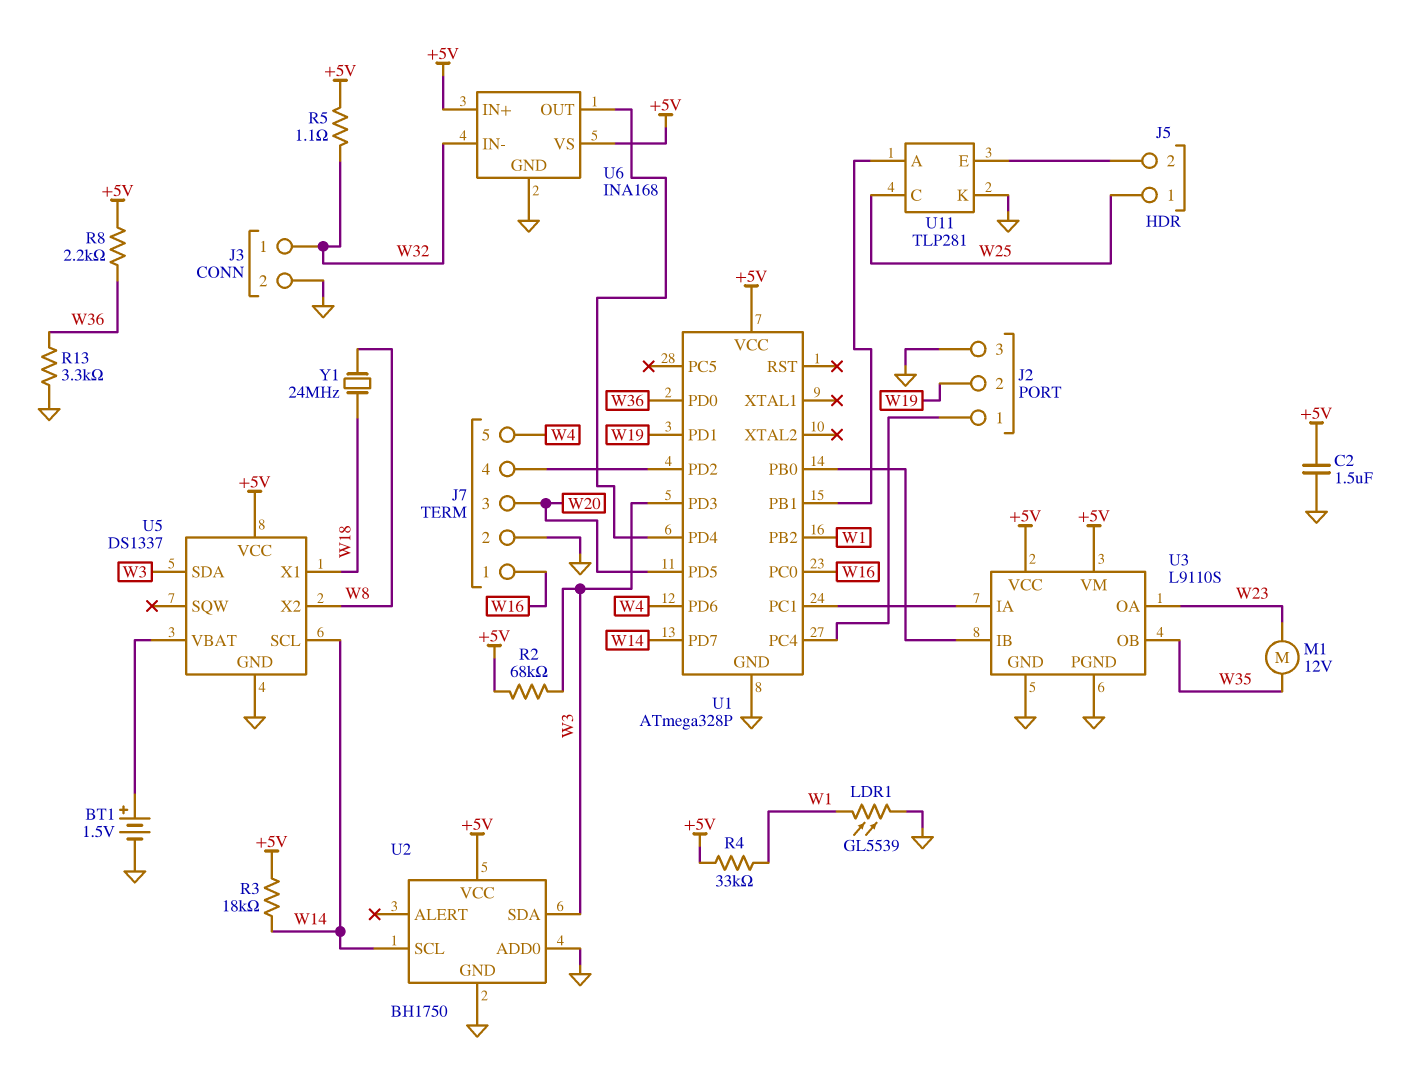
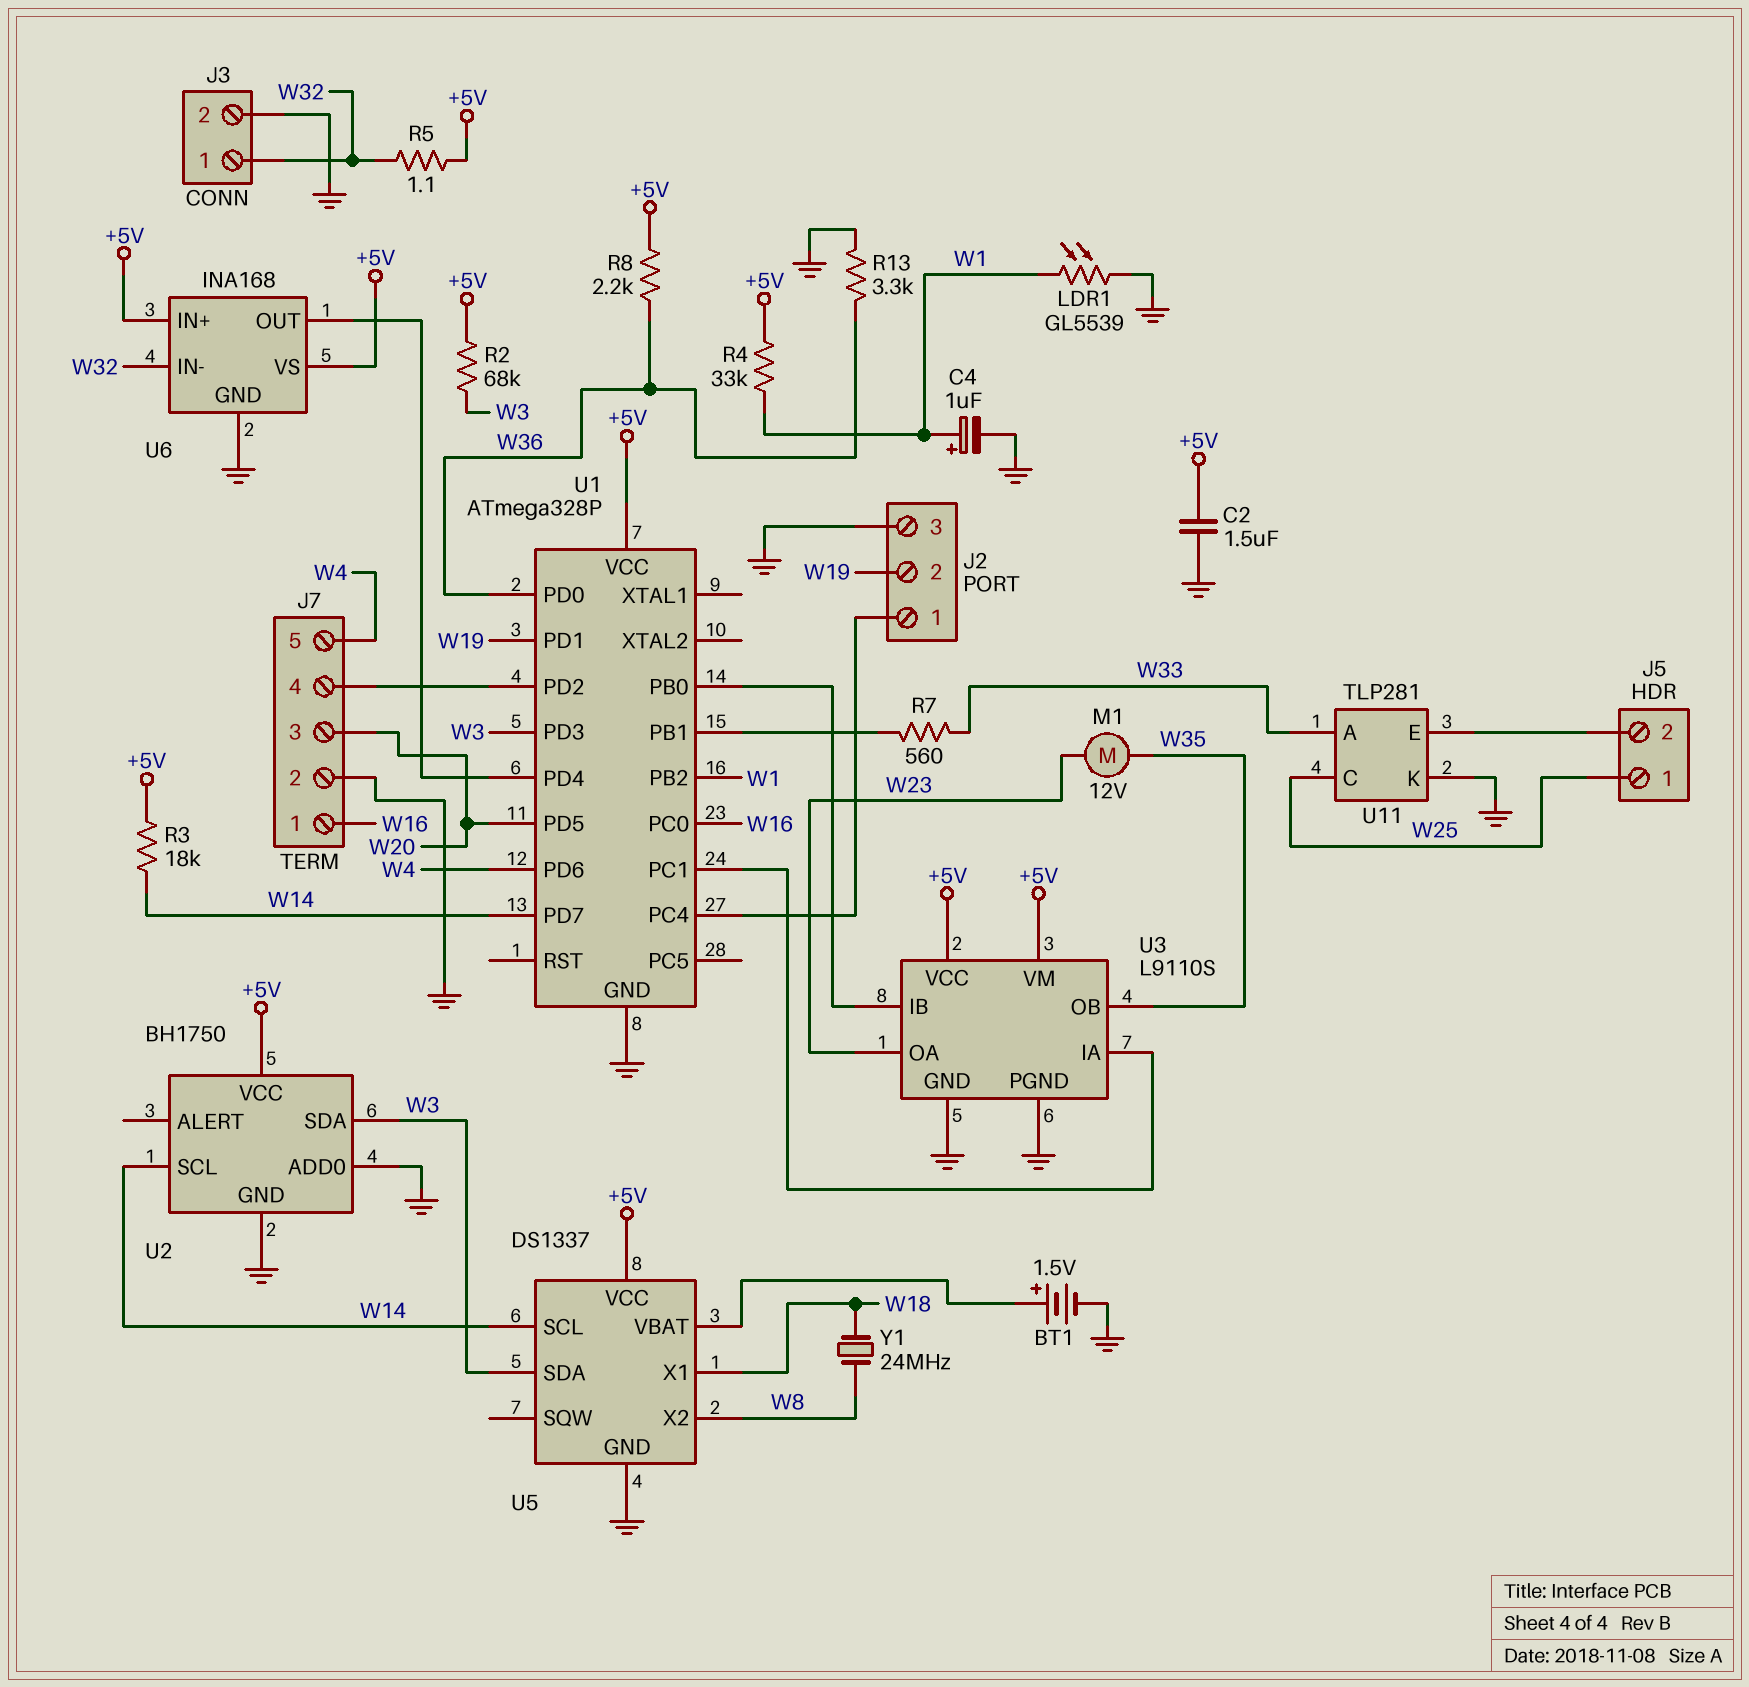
C4: none -> 1uF (plus W1, minus GND)
R7: none -> 560 (U1/PB1, W33)
U11 pin A: U1/PB1 -> W33

